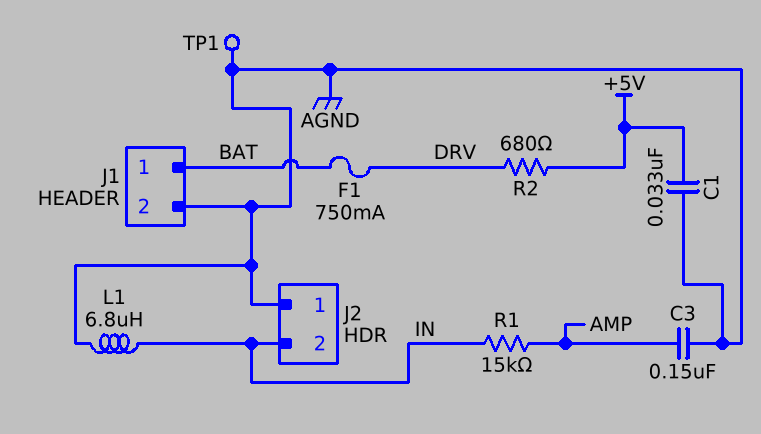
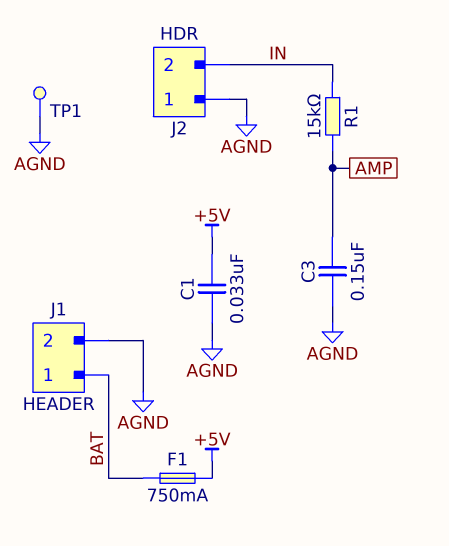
F1: 750mA (BAT, DRV) -> 750mA (+5V, BAT)
L1: 6.8uH (AGND, IN) -> none
R2: 680 (+5V, DRV) -> none

